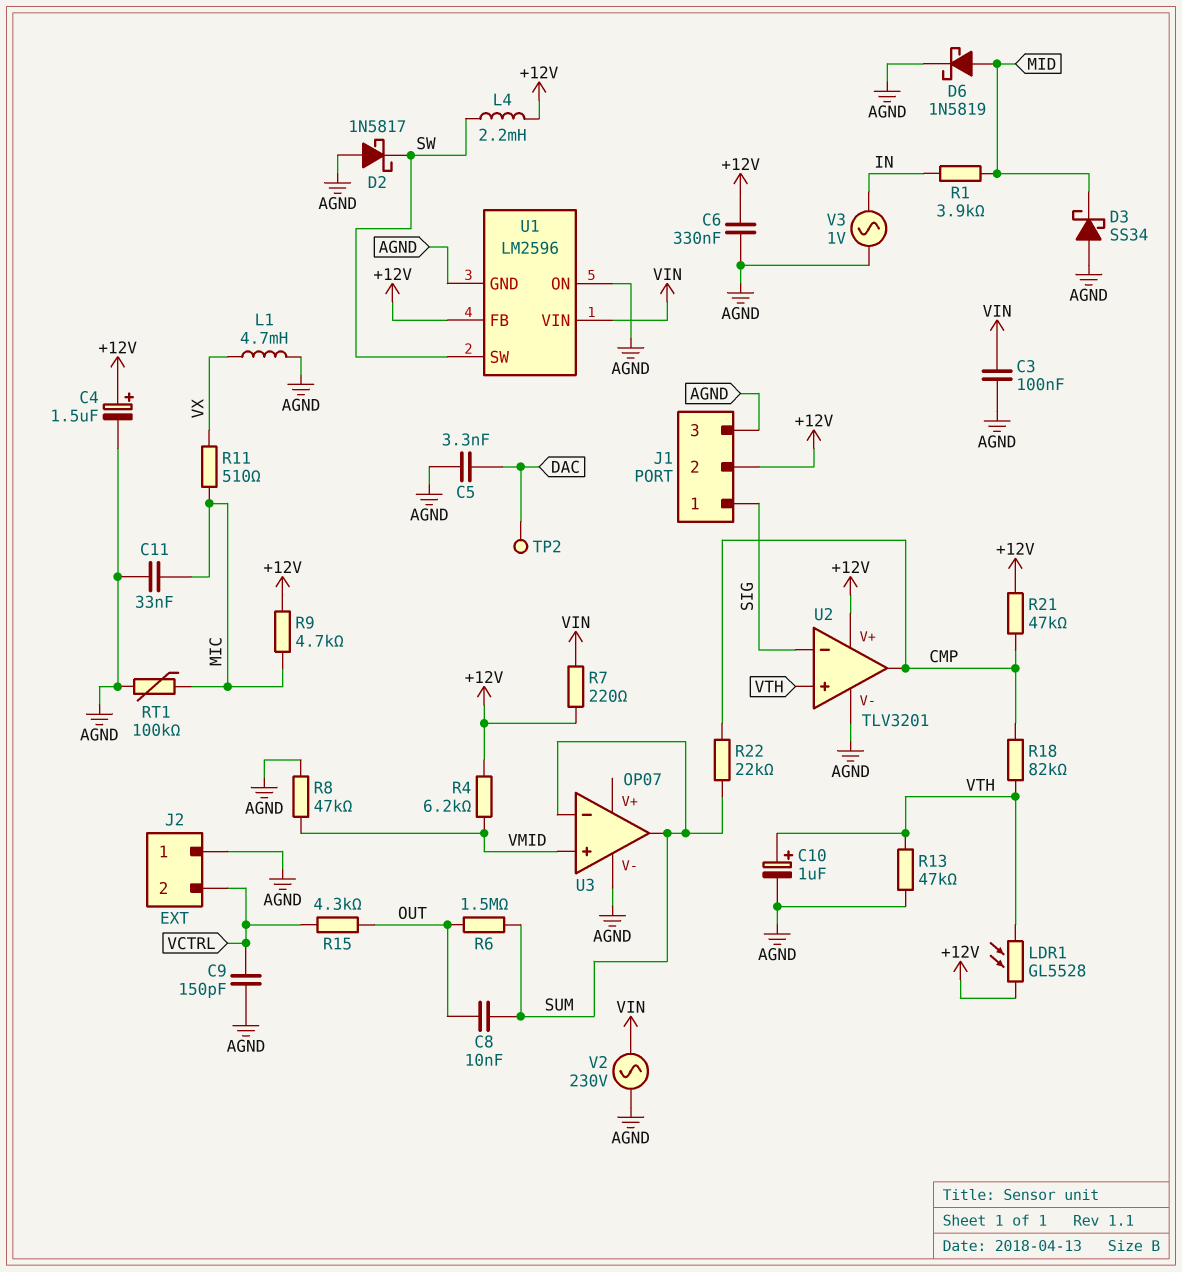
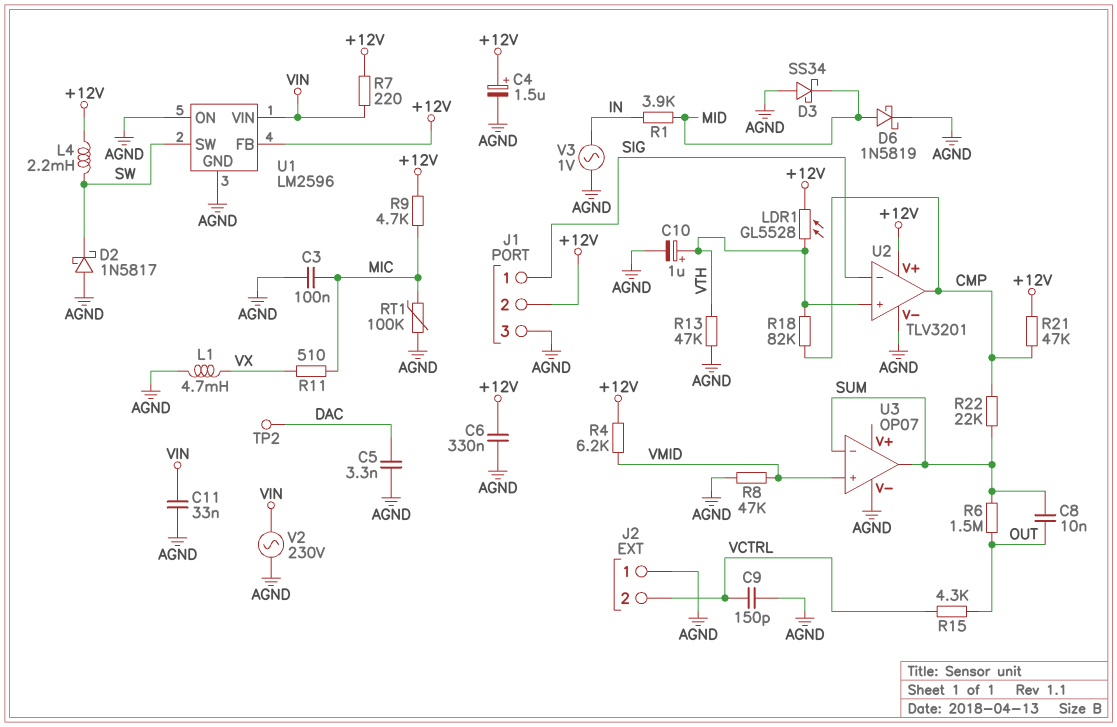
C3: 100nF (AGND, VIN) -> 100nF (AGND, MIC)
C11: 33nF (AGND, MIC) -> 33nF (AGND, VIN)

